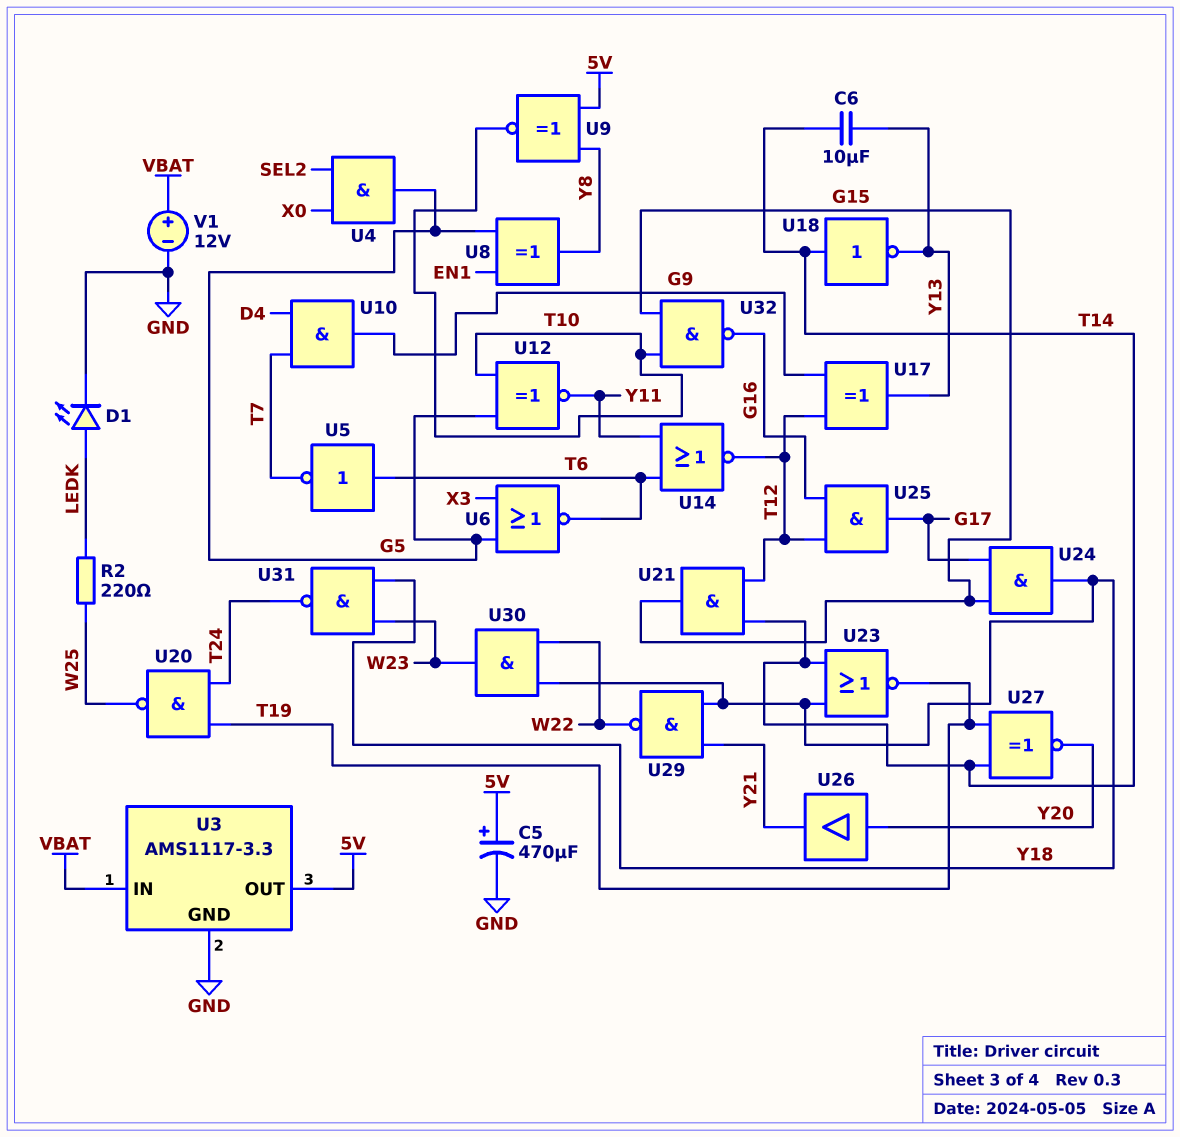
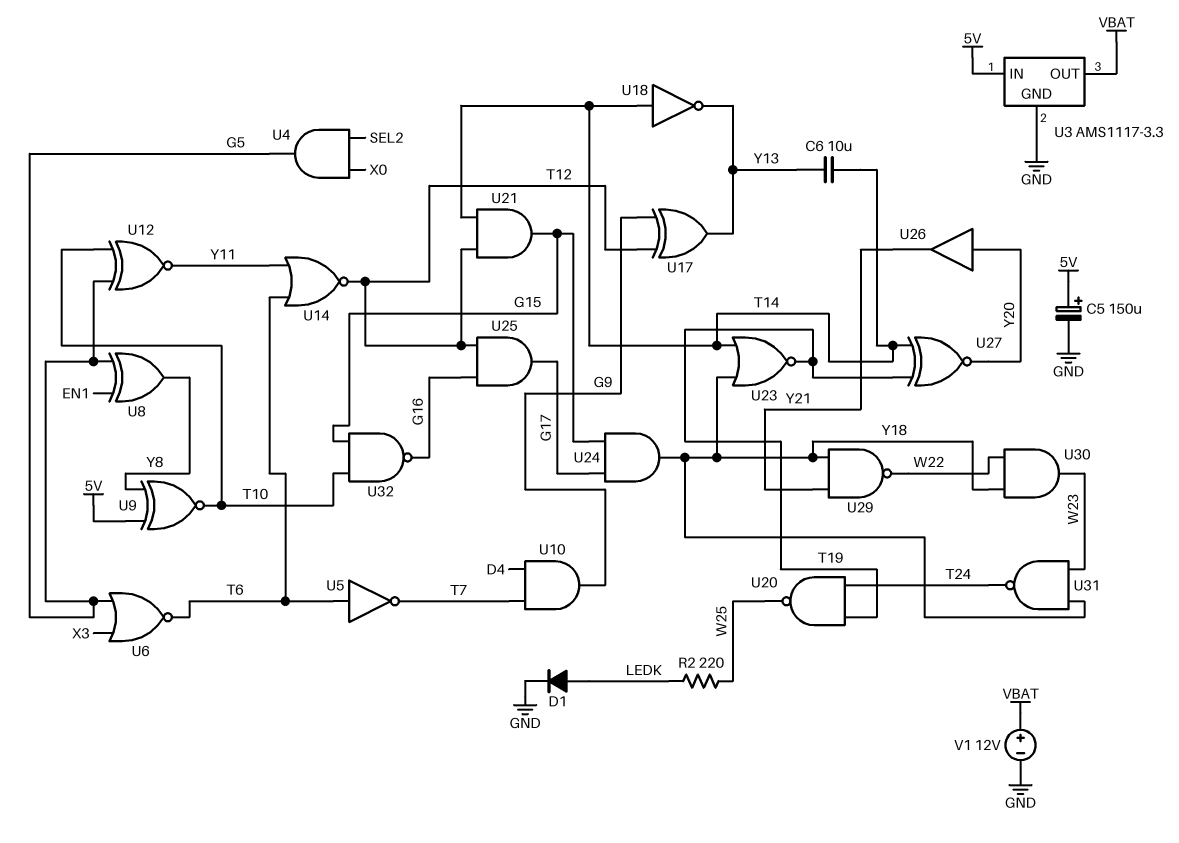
C5: 470uF (plus 5V, minus GND) -> 150uF (plus 5V, minus GND)
D1: LED (A LEDK, K GND) -> diode (A LEDK, K GND)
U3 pin IN: VBAT -> 5V
U3 pin OUT: 5V -> VBAT

